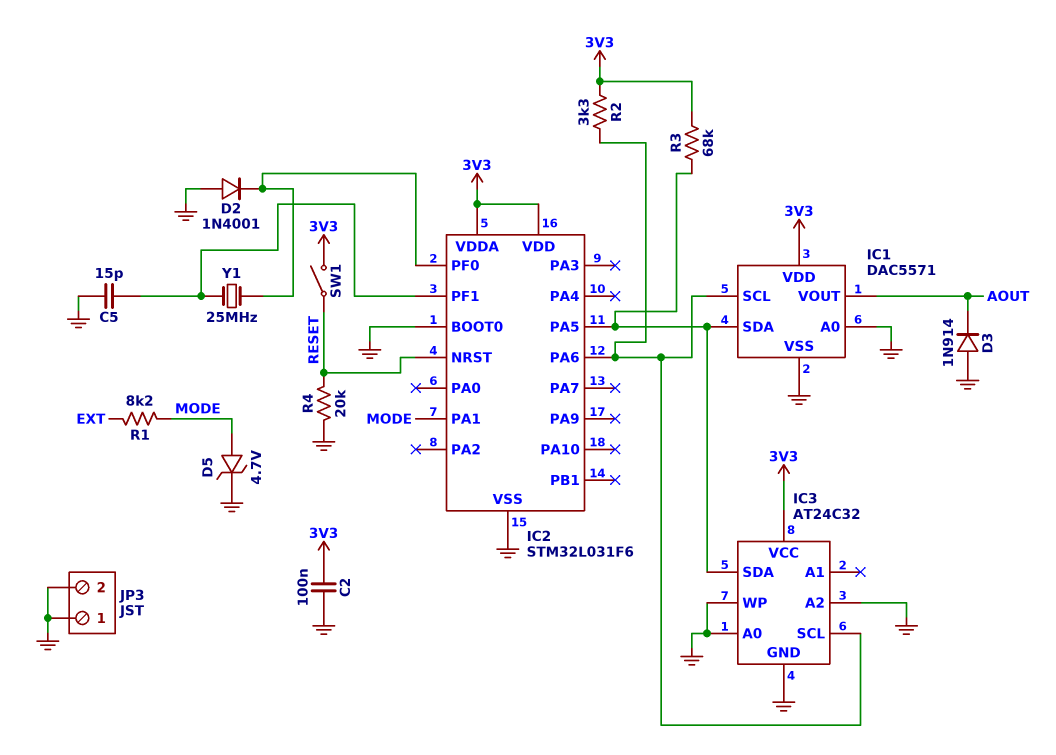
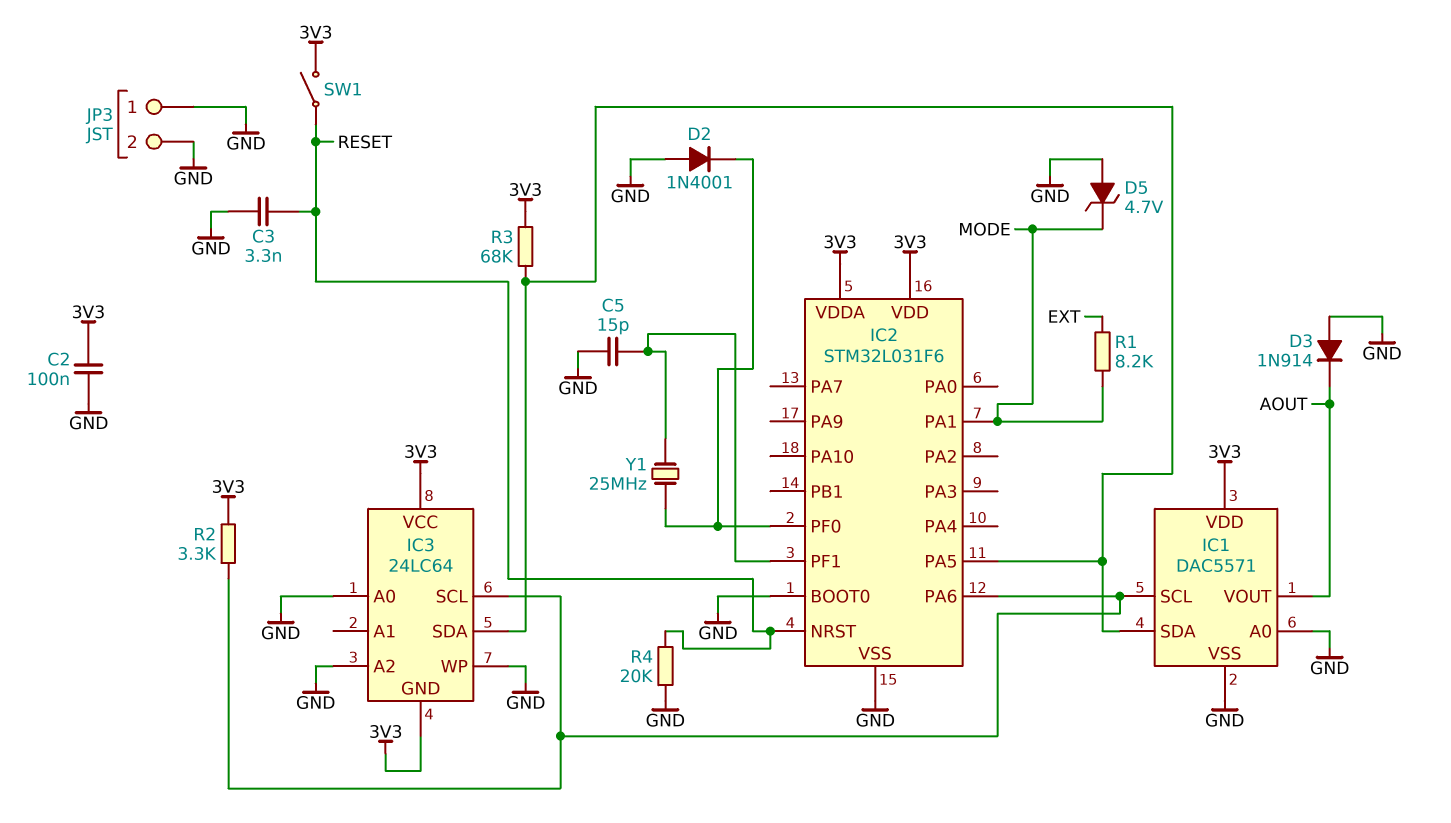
C3: none -> 3.3nF (GND, RESET)
D5: zener 4.7V (A MODE, K GND) -> zener 4.7V (A GND, K MODE)
IC3: AT24C32 -> 24LC64
IC3 pin GND: GND -> 3V3

